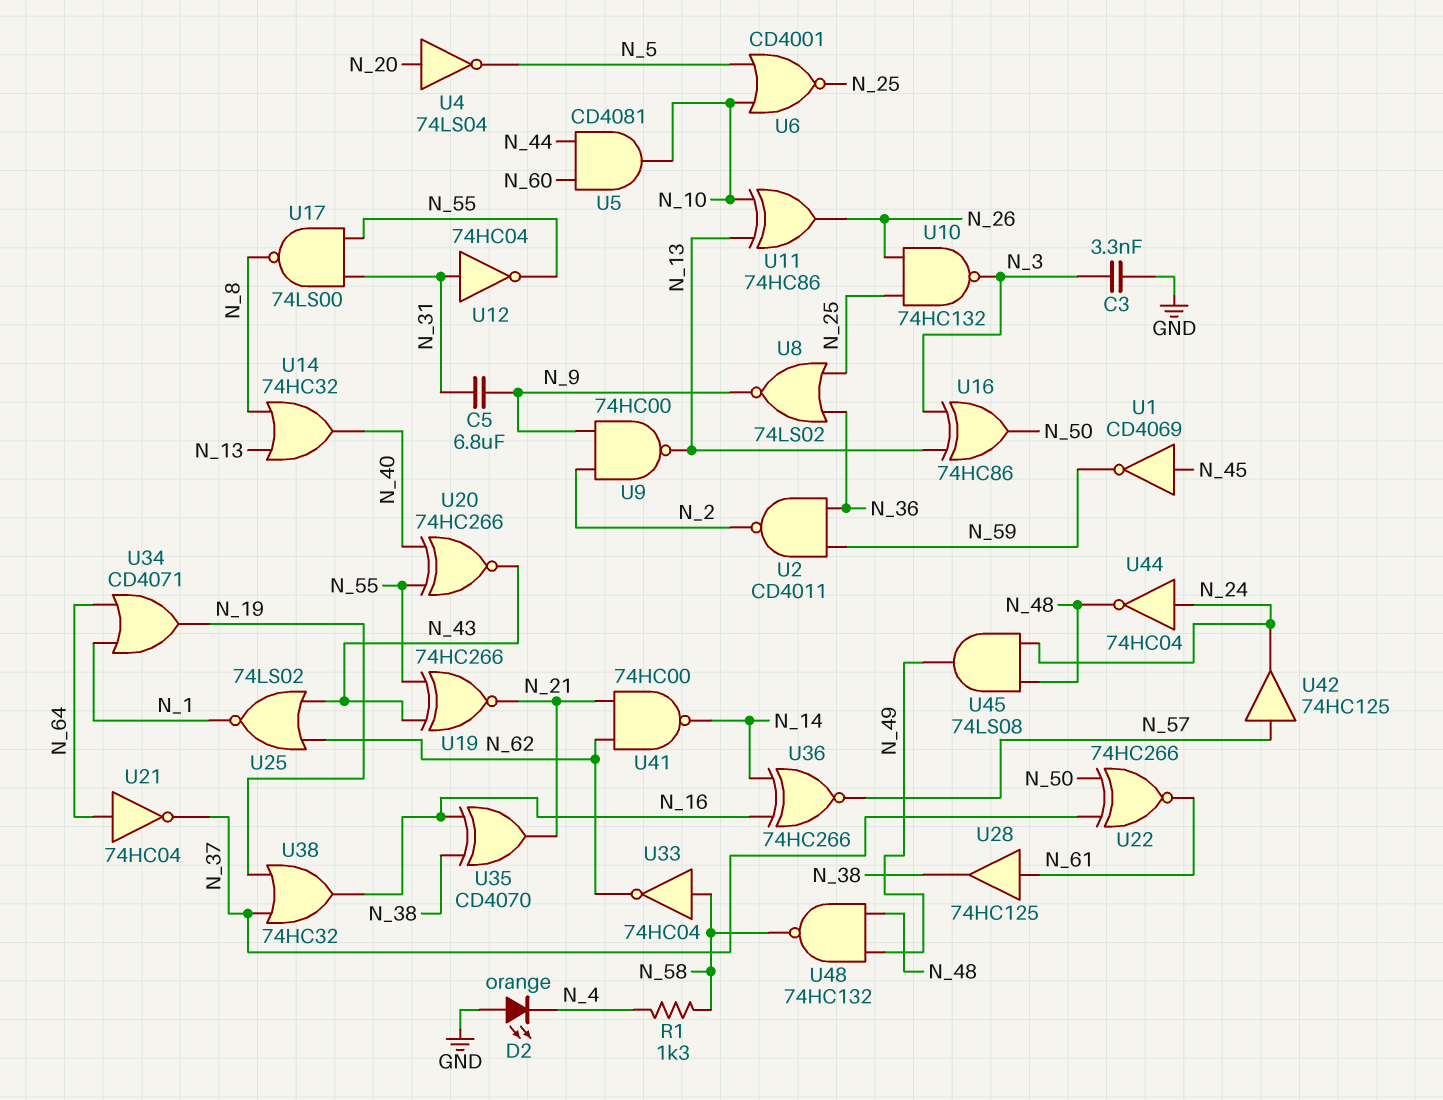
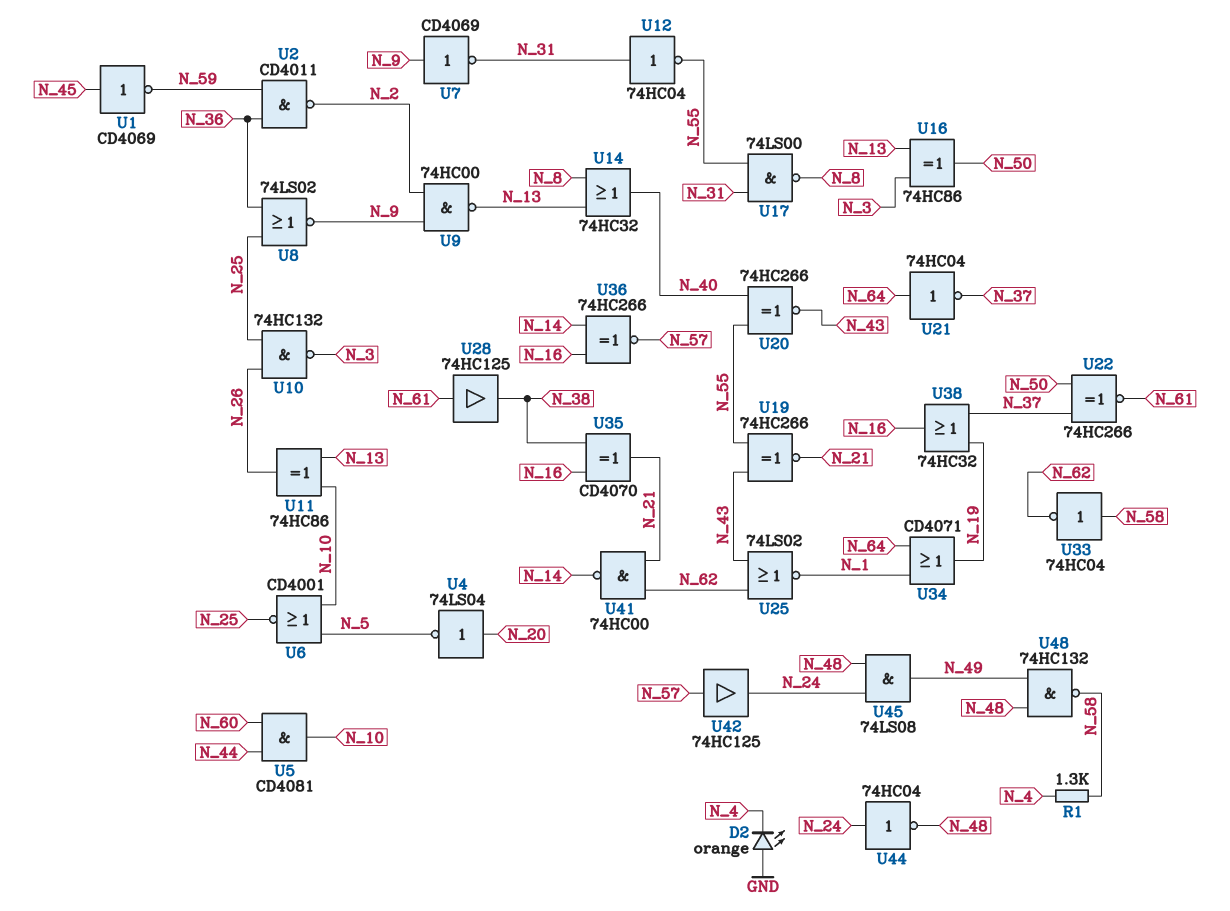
C3: 3.3nF (GND, N_3) -> none
C5: 6.8uF (N_9, N_31) -> none
U7: none -> NOT CD4069 (in N_9, out N_31)

